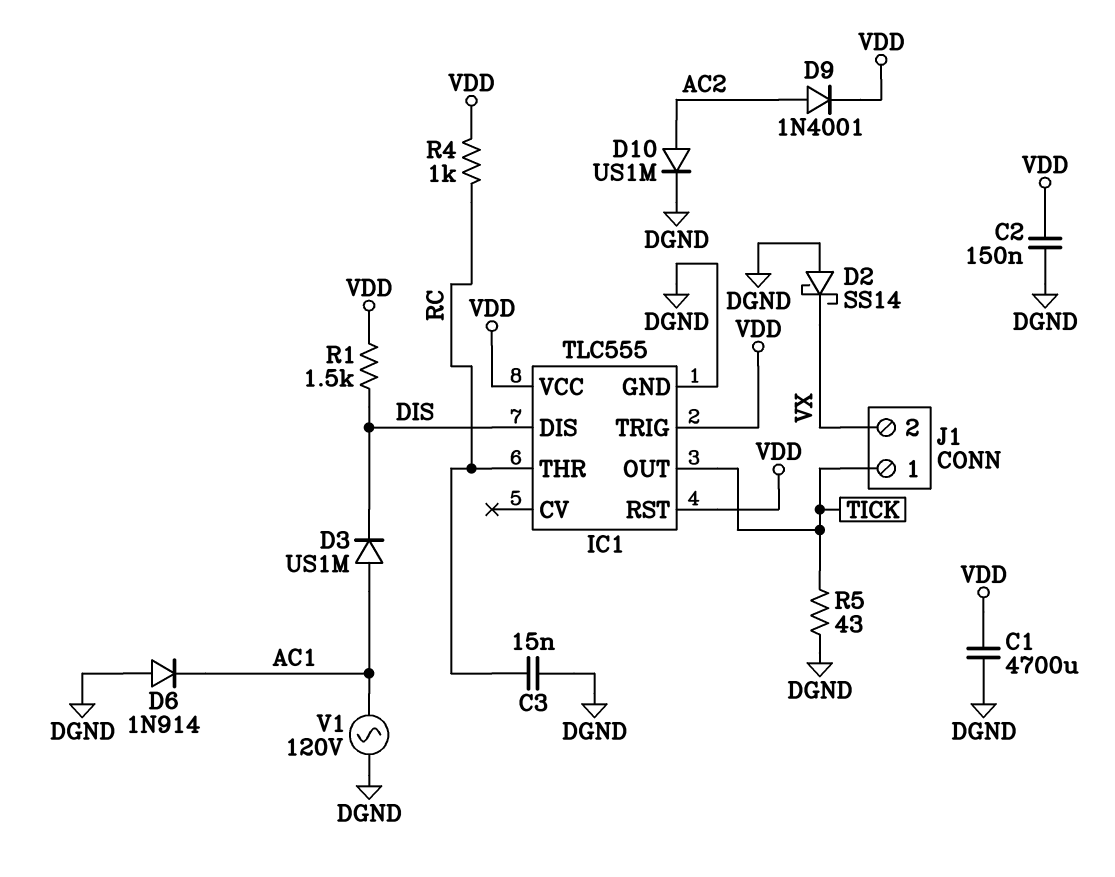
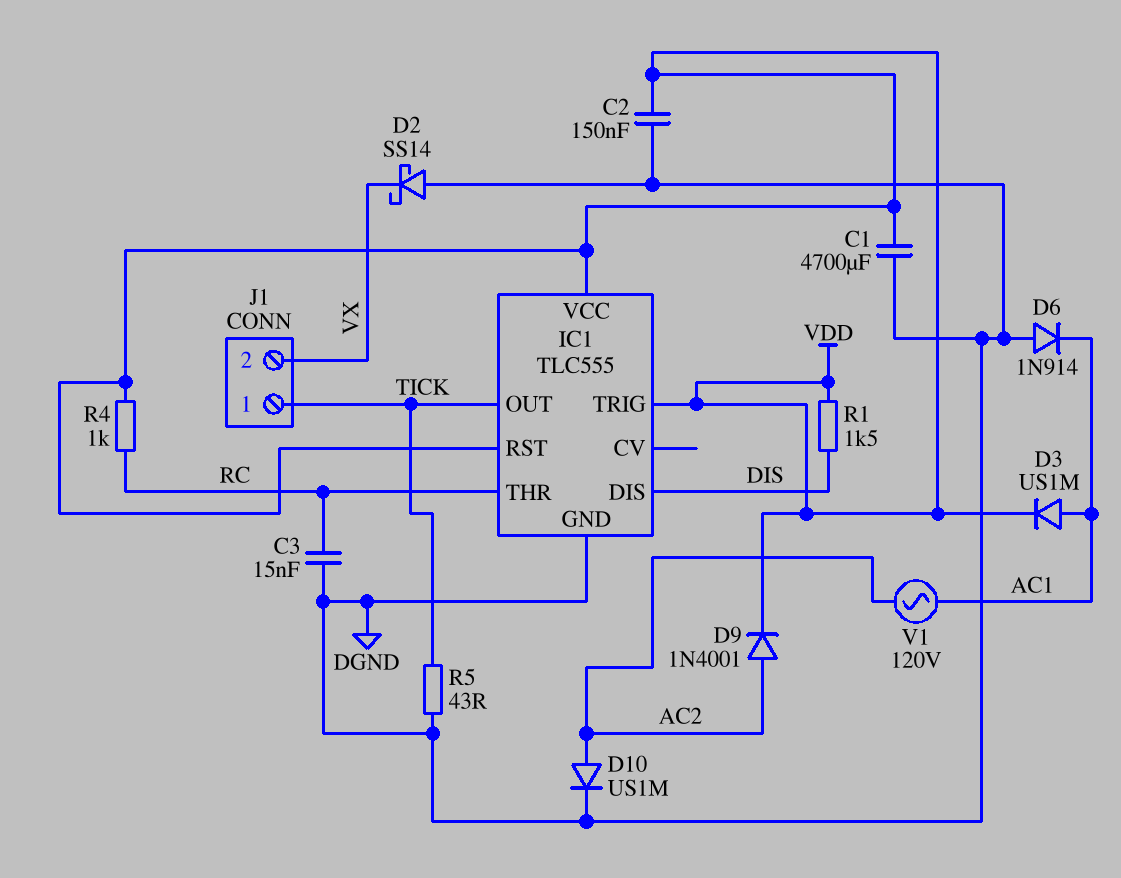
D3: diode US1M (A AC1, K DIS) -> diode US1M (A AC1, K VDD)
V1: AC 120V (AC1, DGND) -> AC 120V (AC1, AC2)

